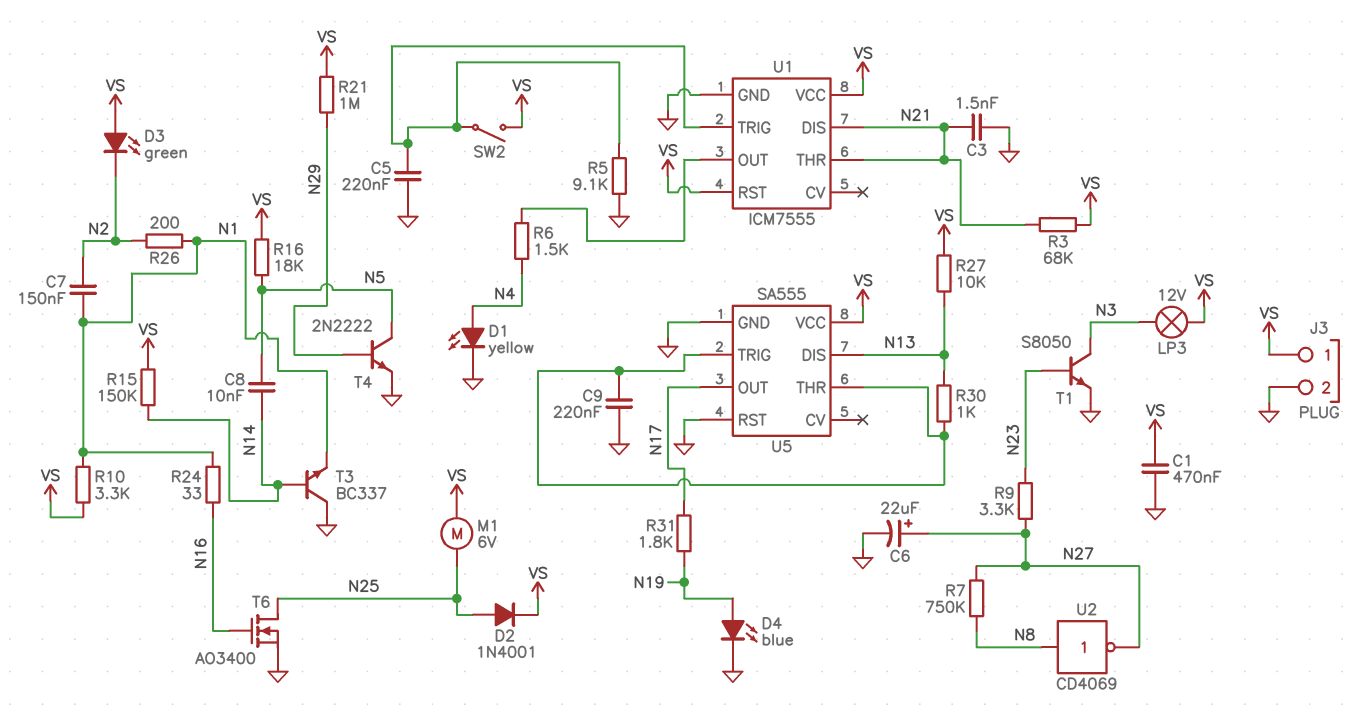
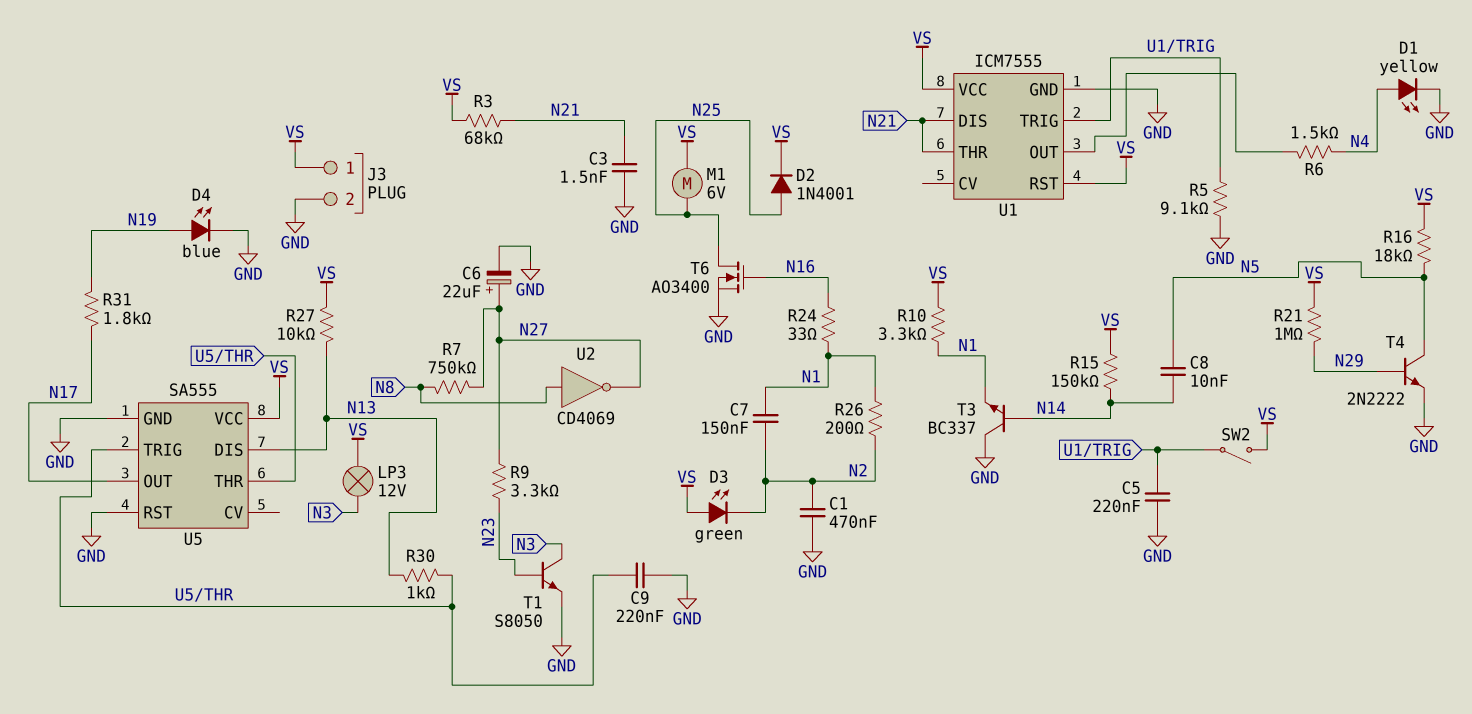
C1: 470nF (GND, VS) -> 470nF (GND, N2)

